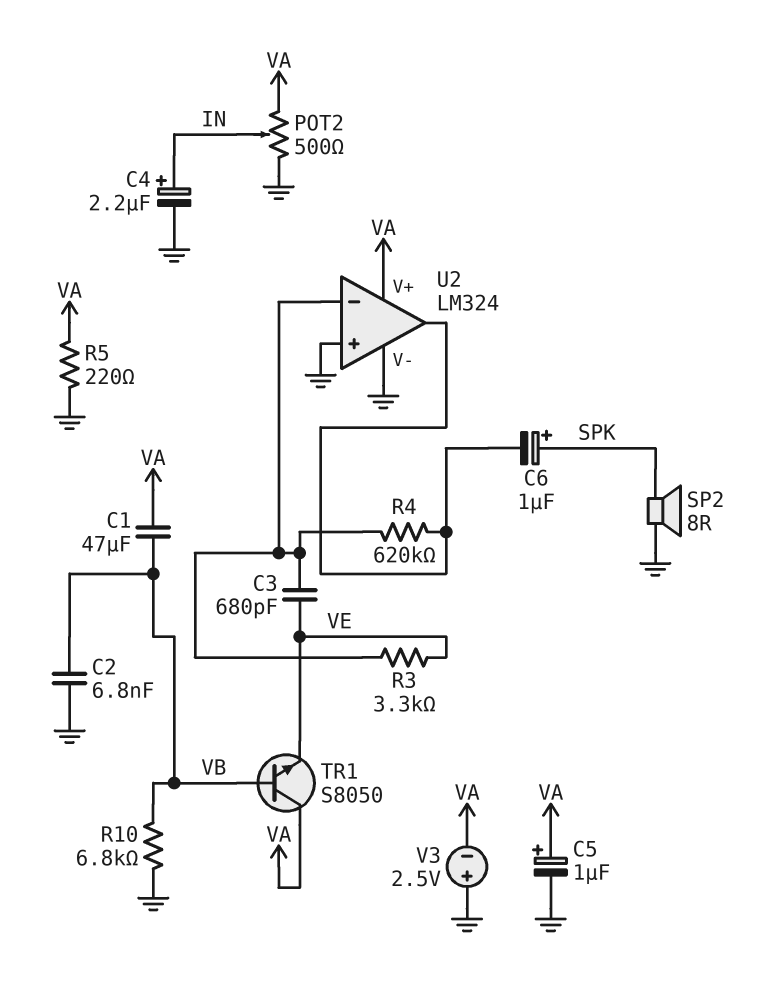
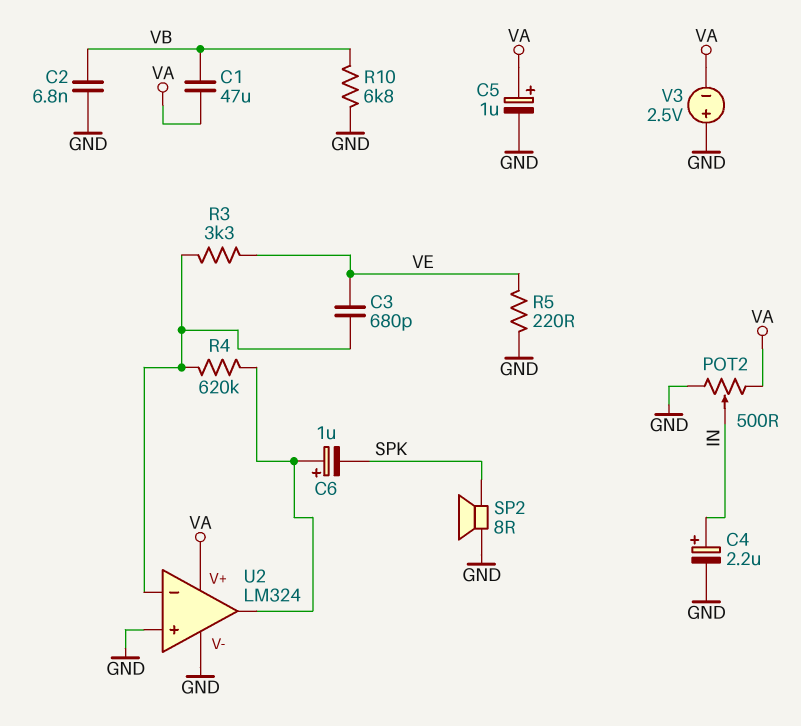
C6: 1uF (plus SPK, minus U2/out) -> 1uF (plus U2/out, minus SPK)
R5: 220 (GND, VA) -> 220 (GND, VE)
TR1: NPN S8050 (B VB, C VA, E VE) -> none

